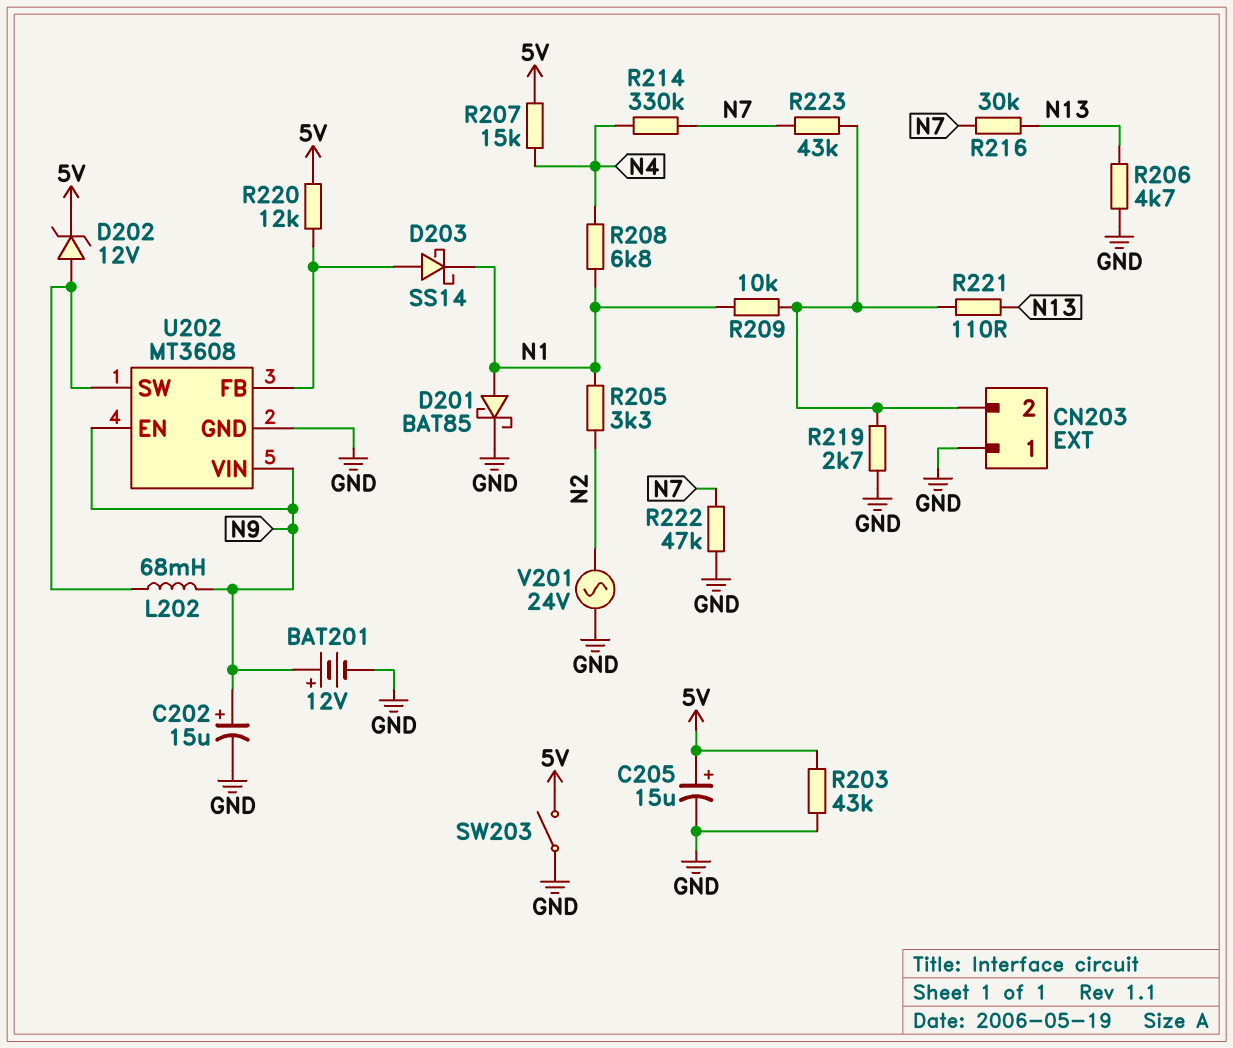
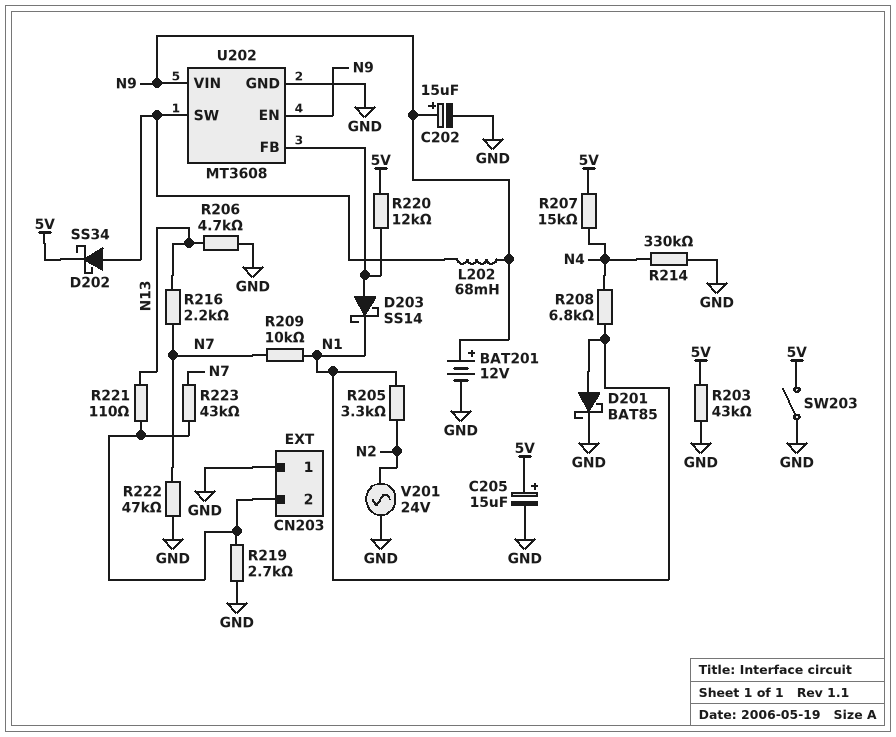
D202: zener 12V (A U202/SW, K 5V) -> schottky SS34 (A U202/SW, K 5V)
R209: 10k (CN203/2, N1) -> 10k (N1, N7)
R214: 330k (N4, N7) -> 330k (GND, N4)
R216: 30k (N7, N13) -> 2.2k (N7, N13)

